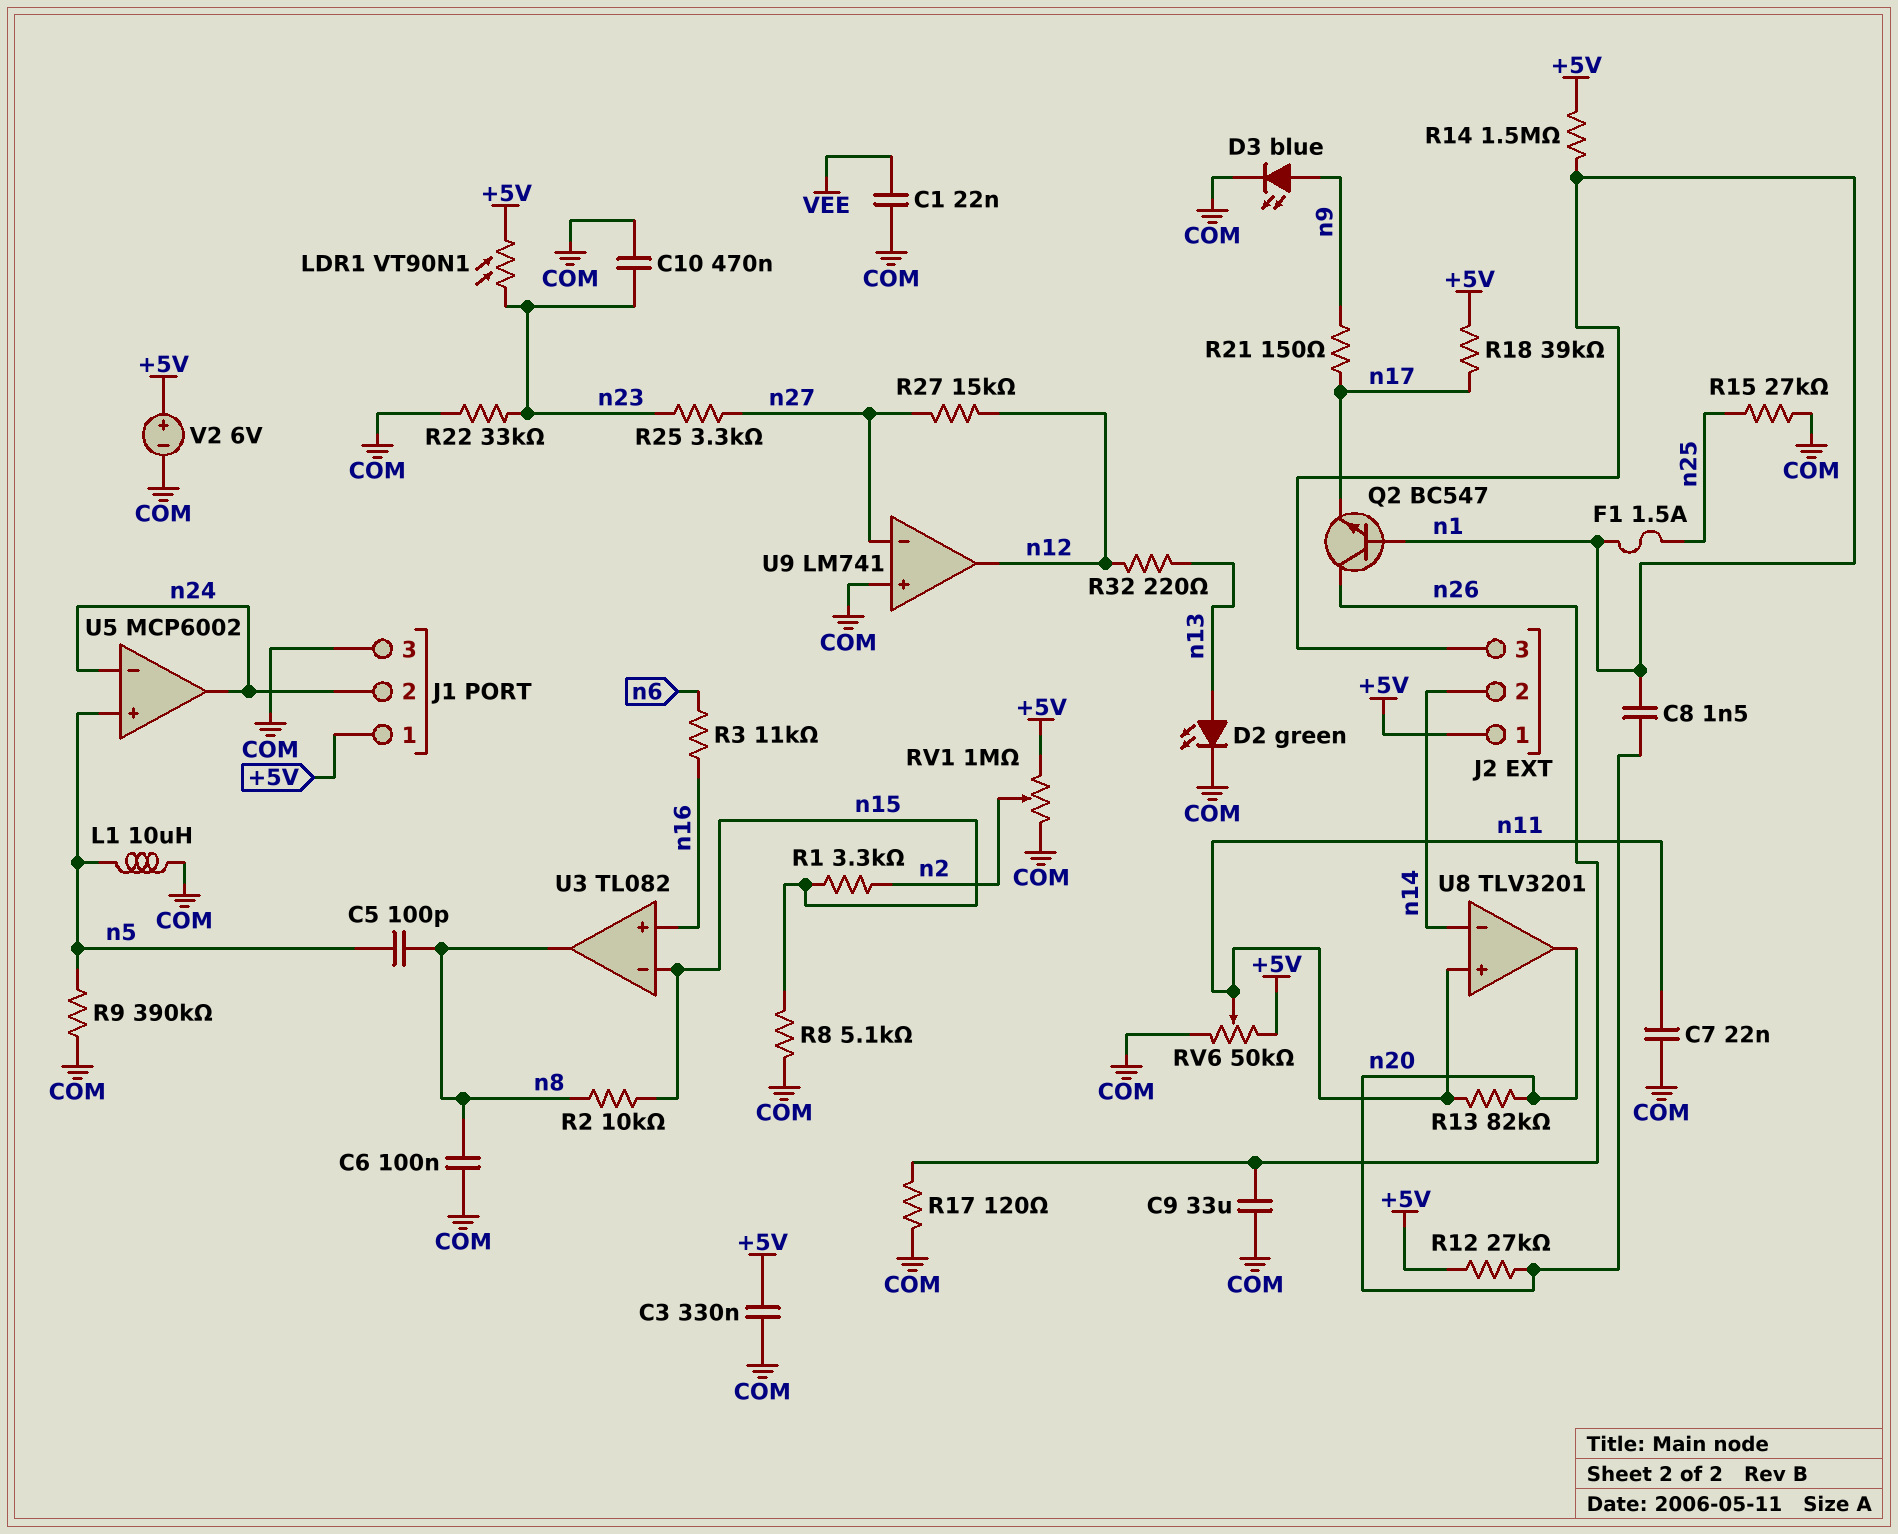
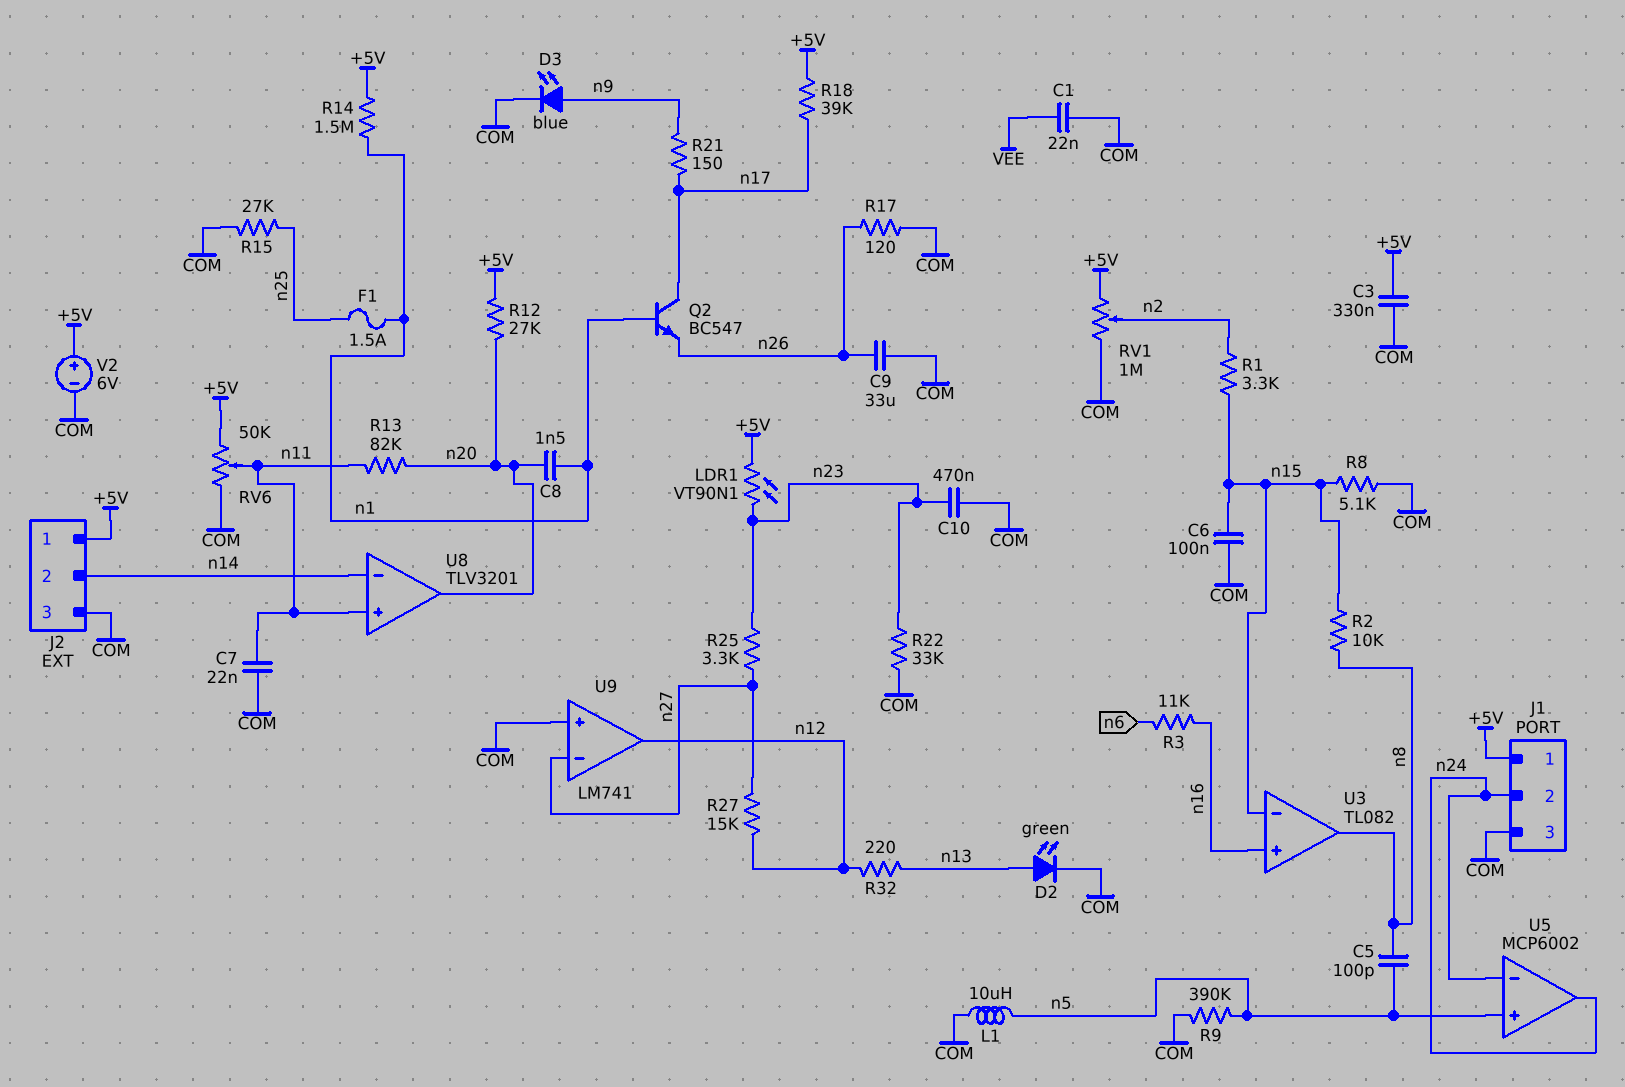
C6: 100nF (COM, n8) -> 100nF (COM, n15)
J2 pin 3: n1 -> COM
Q2: NPN BC547 (B n1, C n26, E n17) -> NPN BC547 (B n1, C n17, E n26)

